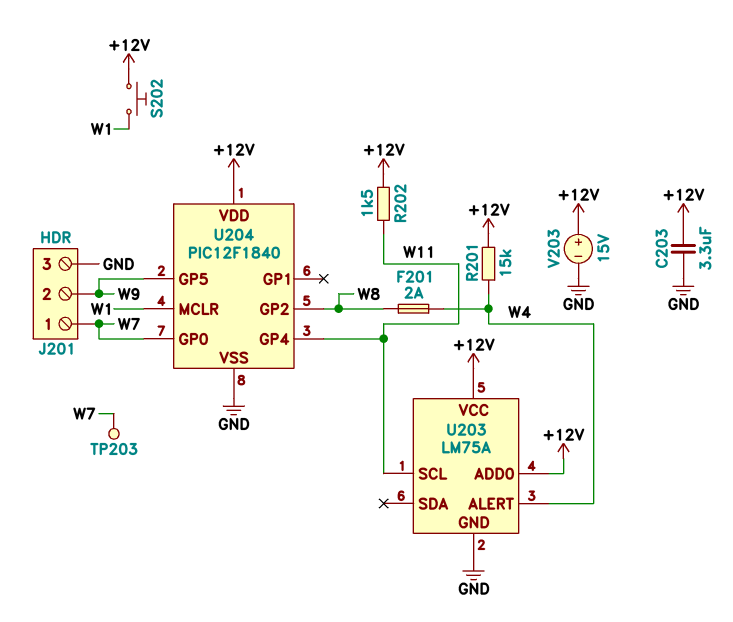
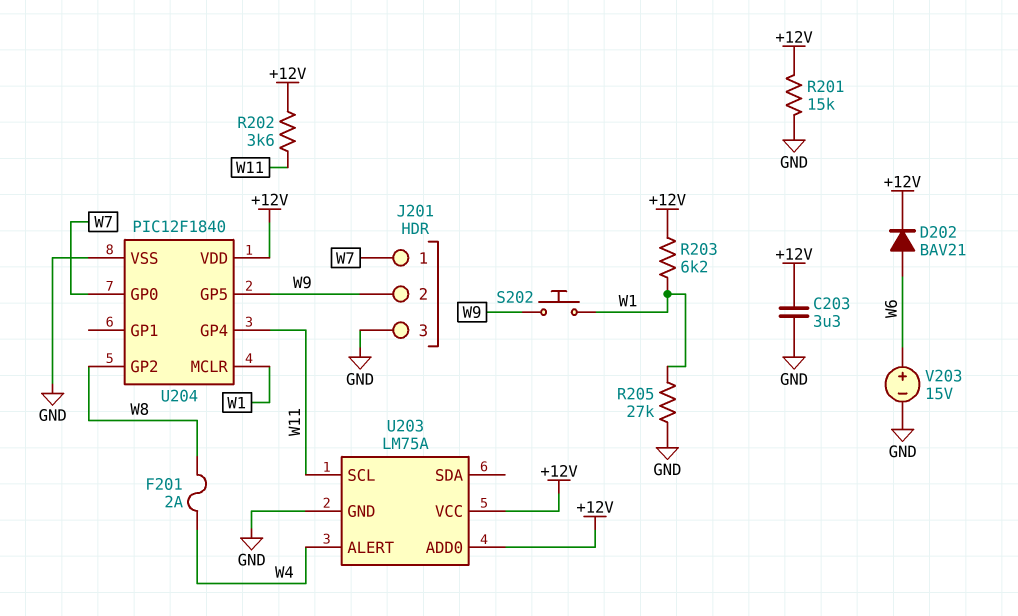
D202: none -> diode BAV21 (A W6, K +12V)
R201: 15k (+12V, W4) -> 15k (+12V, GND)
R202: 1.5k (+12V, W11) -> 3.6k (+12V, W11)
R203: none -> 6.2k (+12V, W1)
R205: none -> 27k (GND, W1)
S202: button (+12V, W1) -> button (W1, W9)
TP203: test point (W7) -> none
V203: 15V (plus +12V, minus GND) -> 15V (plus W6, minus GND)

